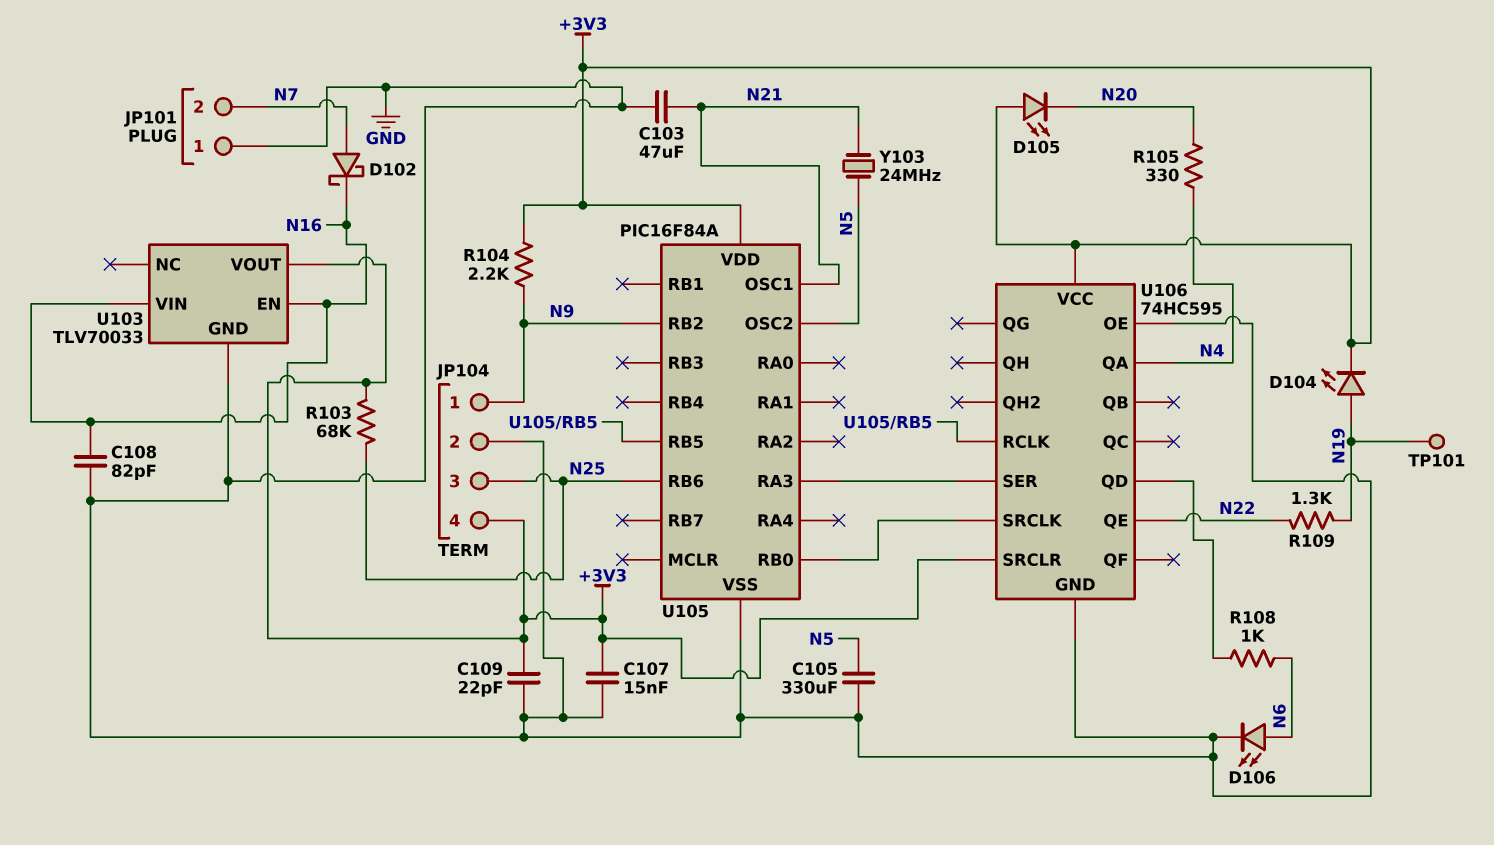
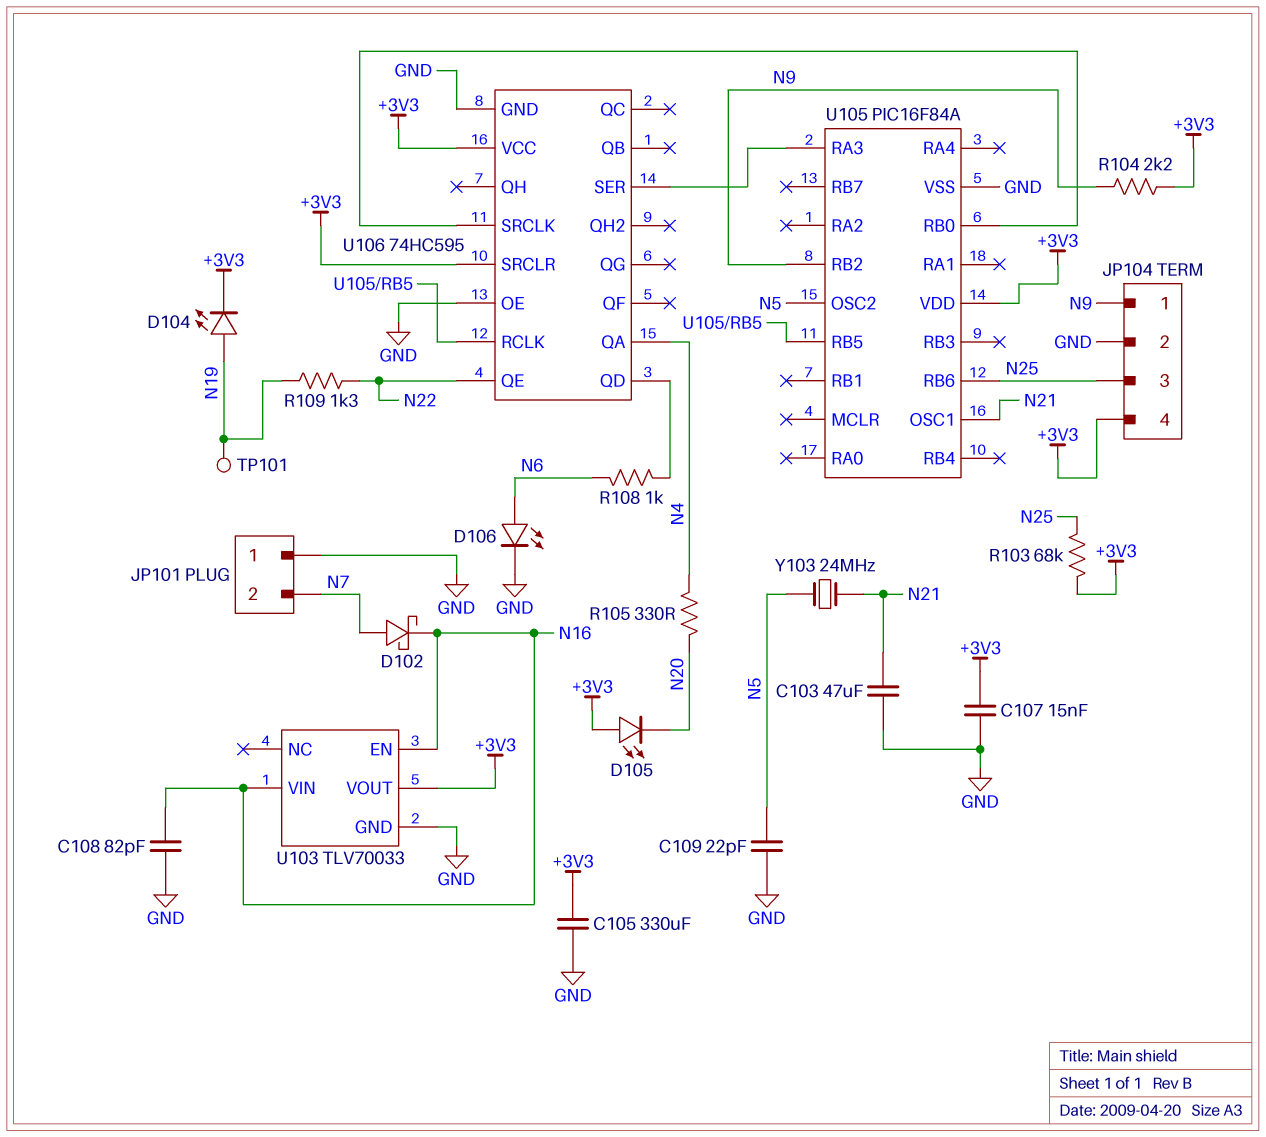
C105: 330uF (GND, N5) -> 330uF (+3V3, GND)
C109: 22pF (+3V3, GND) -> 22pF (GND, N5)

